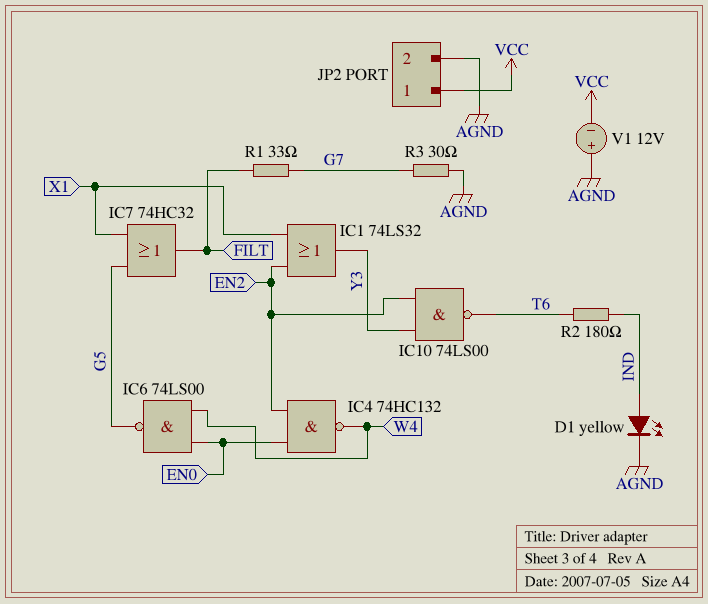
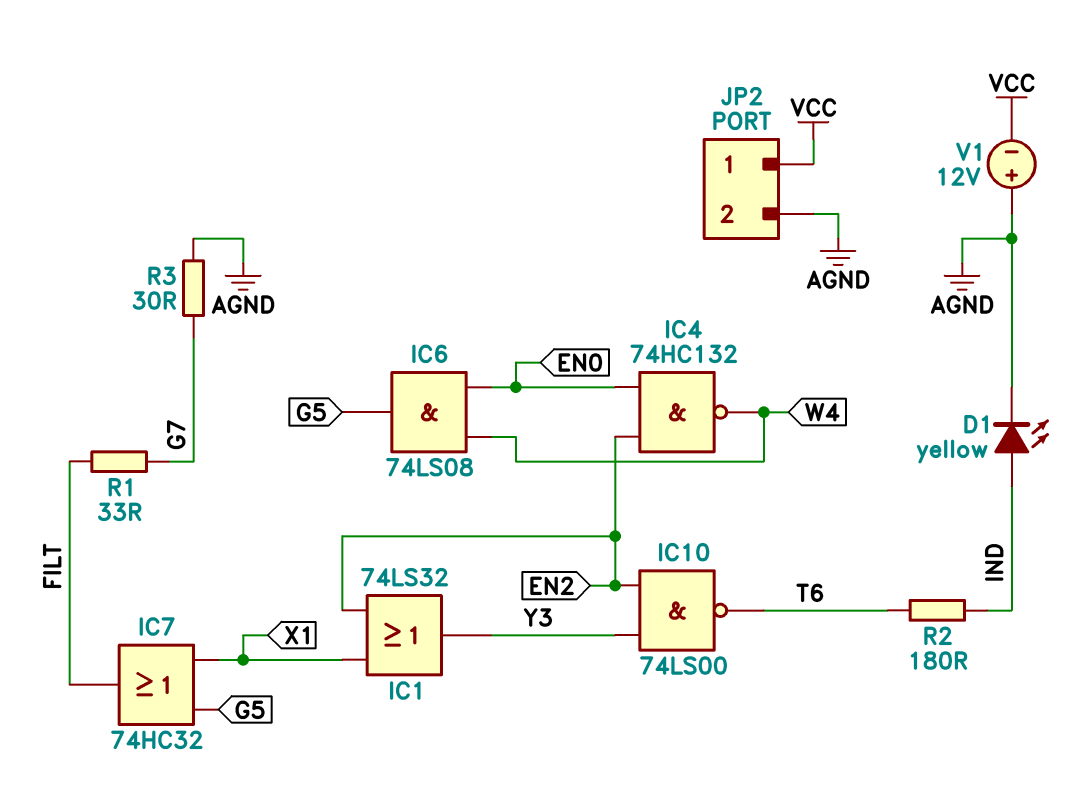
IC6: NAND 74LS00 (in EN0, in W4, out G5) -> AND 74LS08 (in EN0, in W4, out G5)

